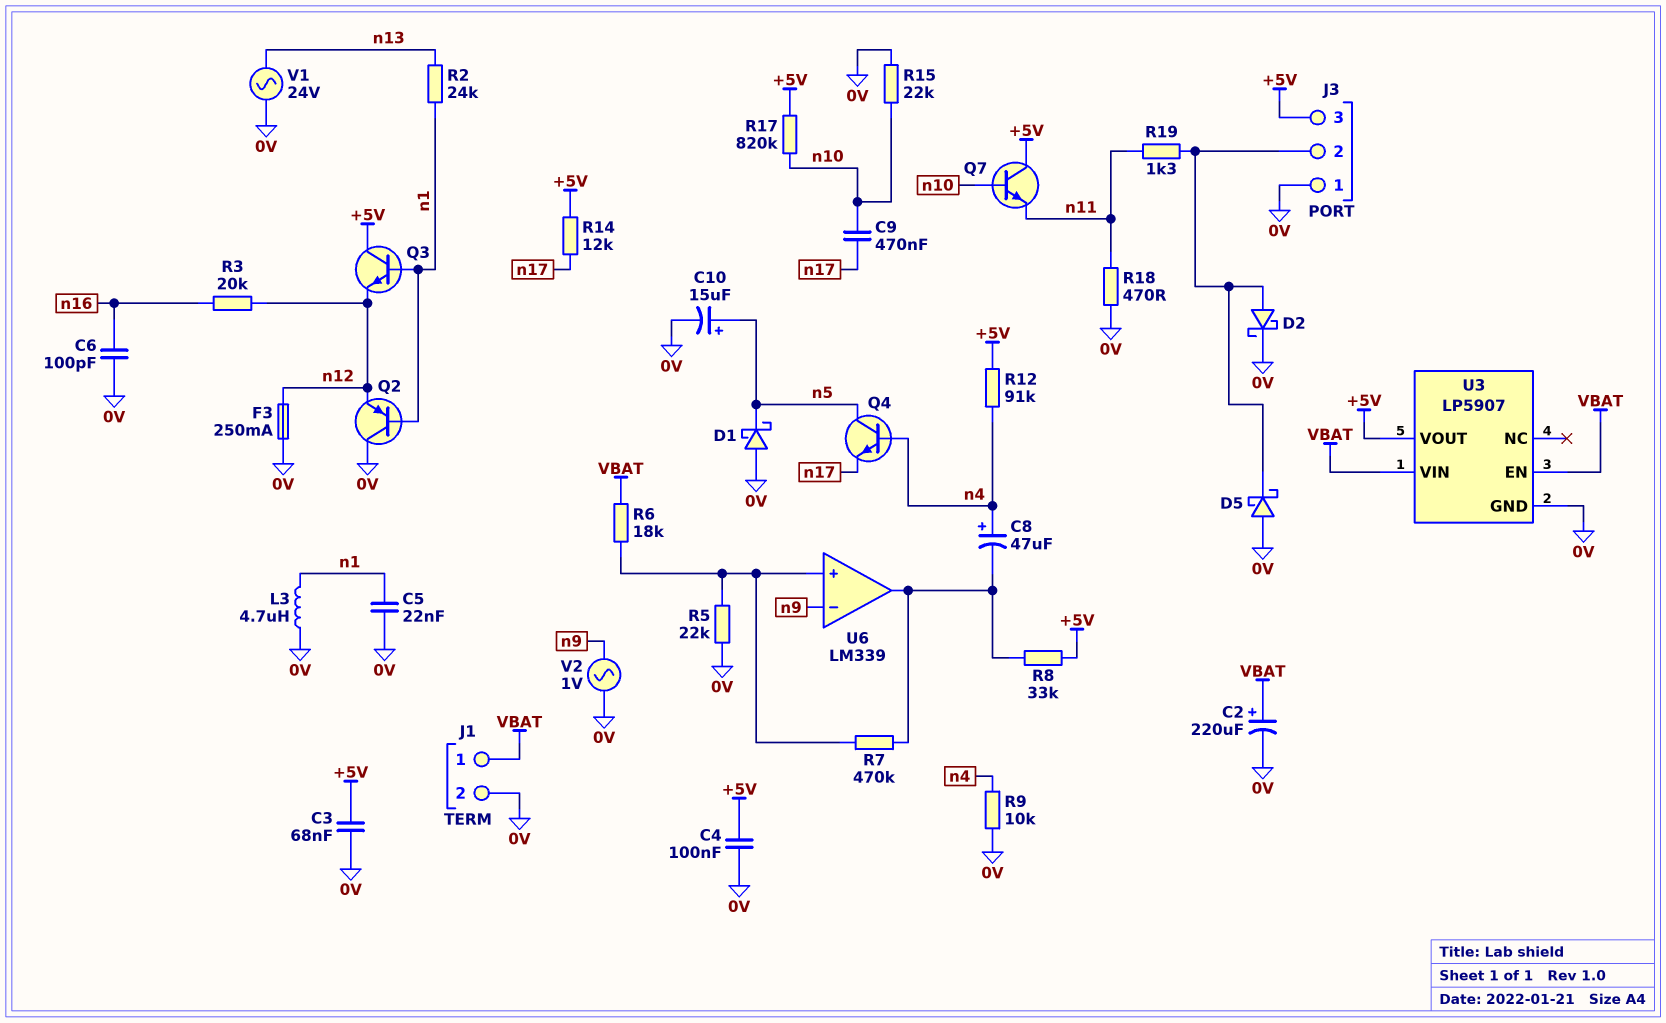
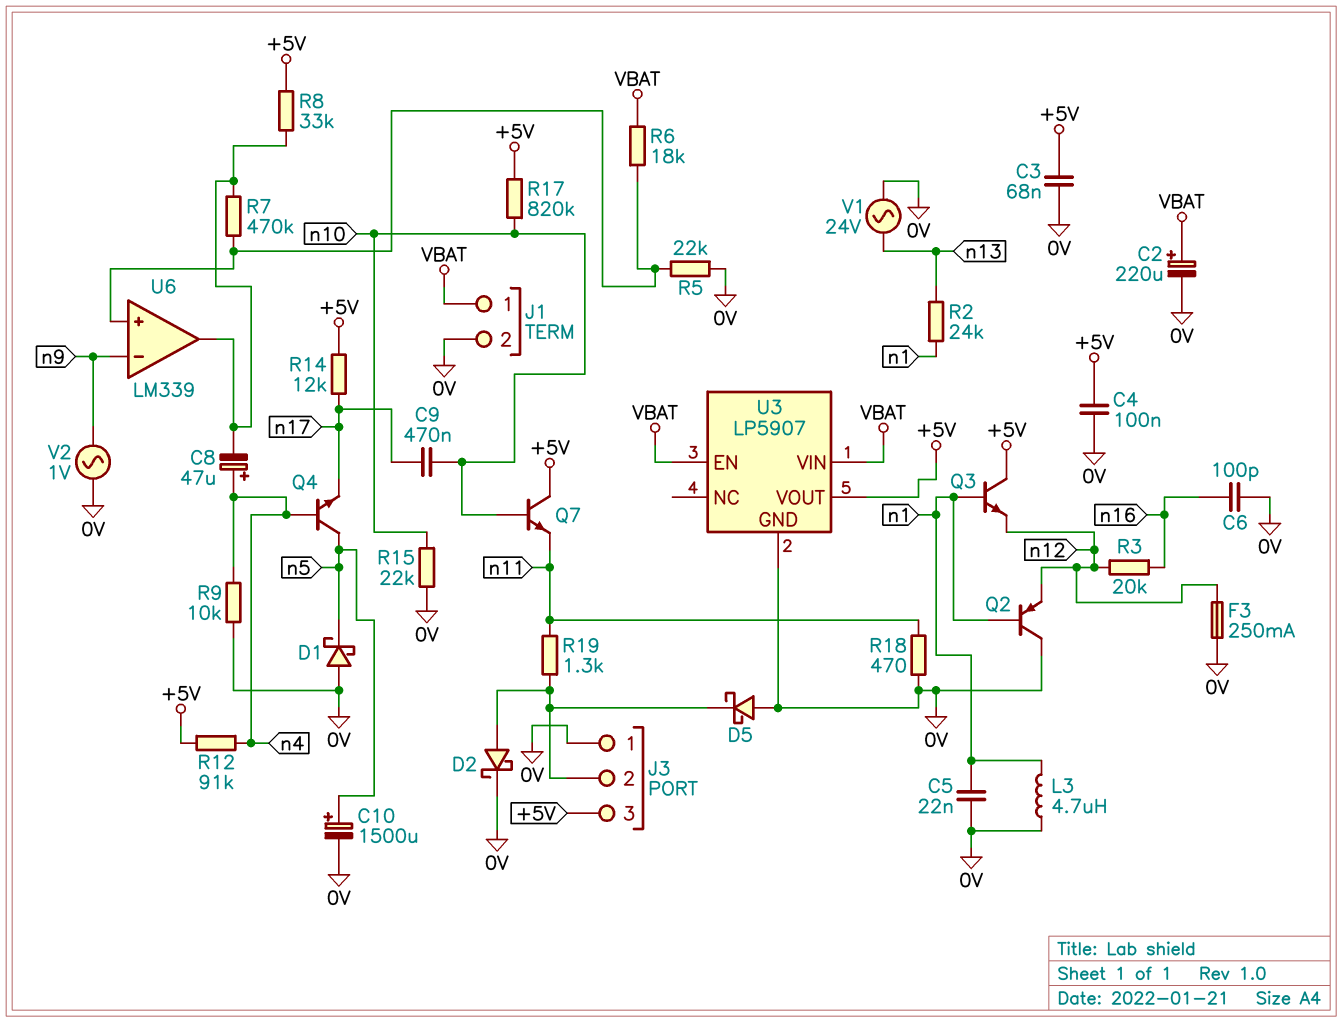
C10: 15uF (plus n5, minus 0V) -> 1500uF (plus n5, minus 0V)

